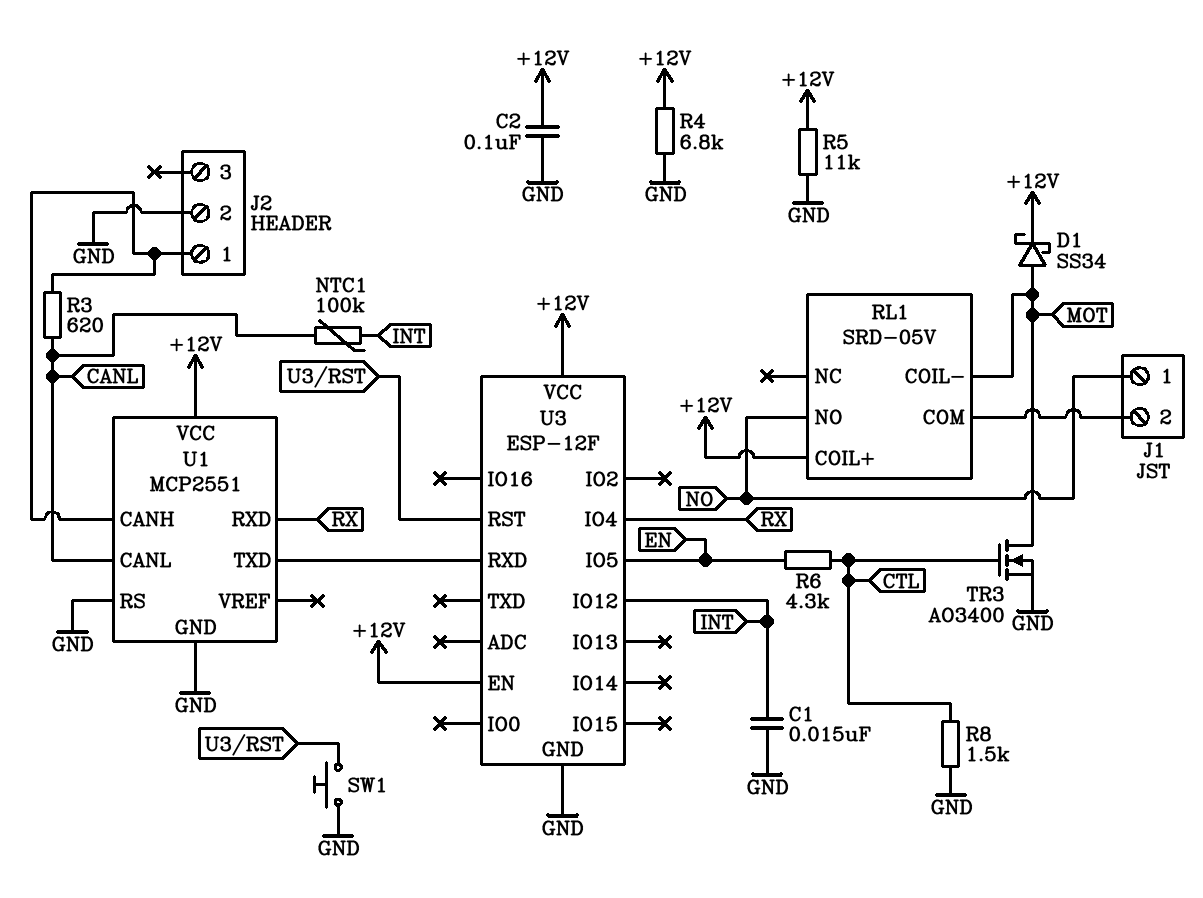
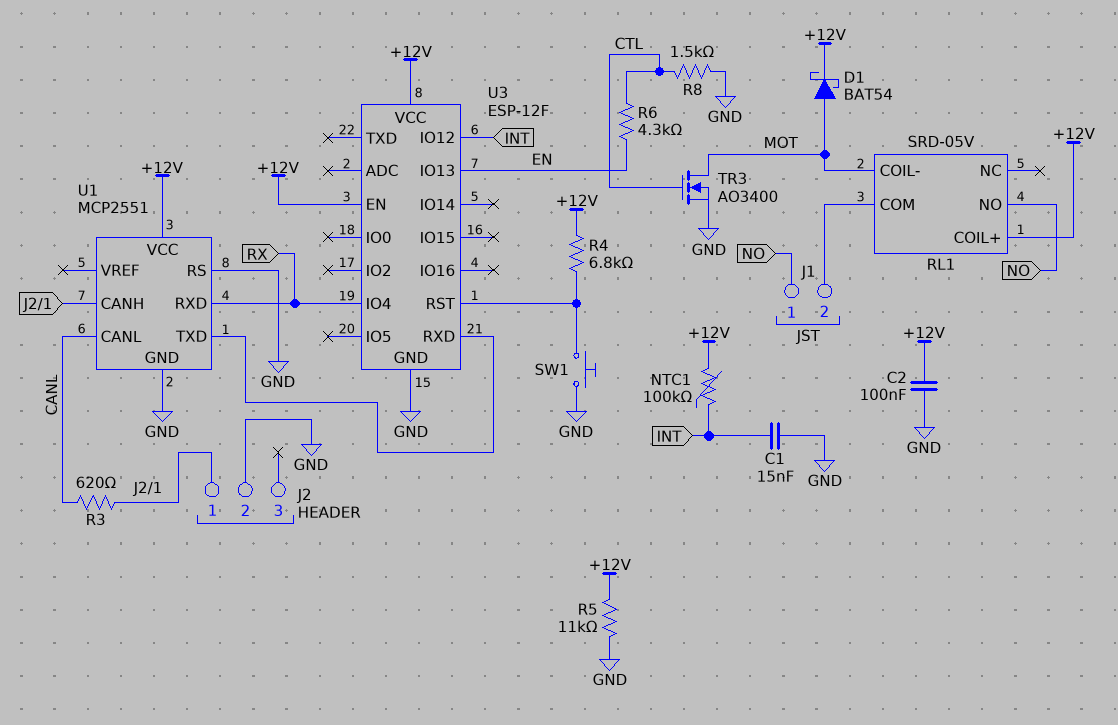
D1: schottky SS34 (A MOT, K +12V) -> schottky BAT54 (A MOT, K +12V)
NTC1: 100k (CANL, INT) -> 100k (+12V, INT)
R4: 6.8k (+12V, GND) -> 6.8k (+12V, U3/RST)
U3 pin IO5: EN -> none
U3 pin IO13: none -> EN

